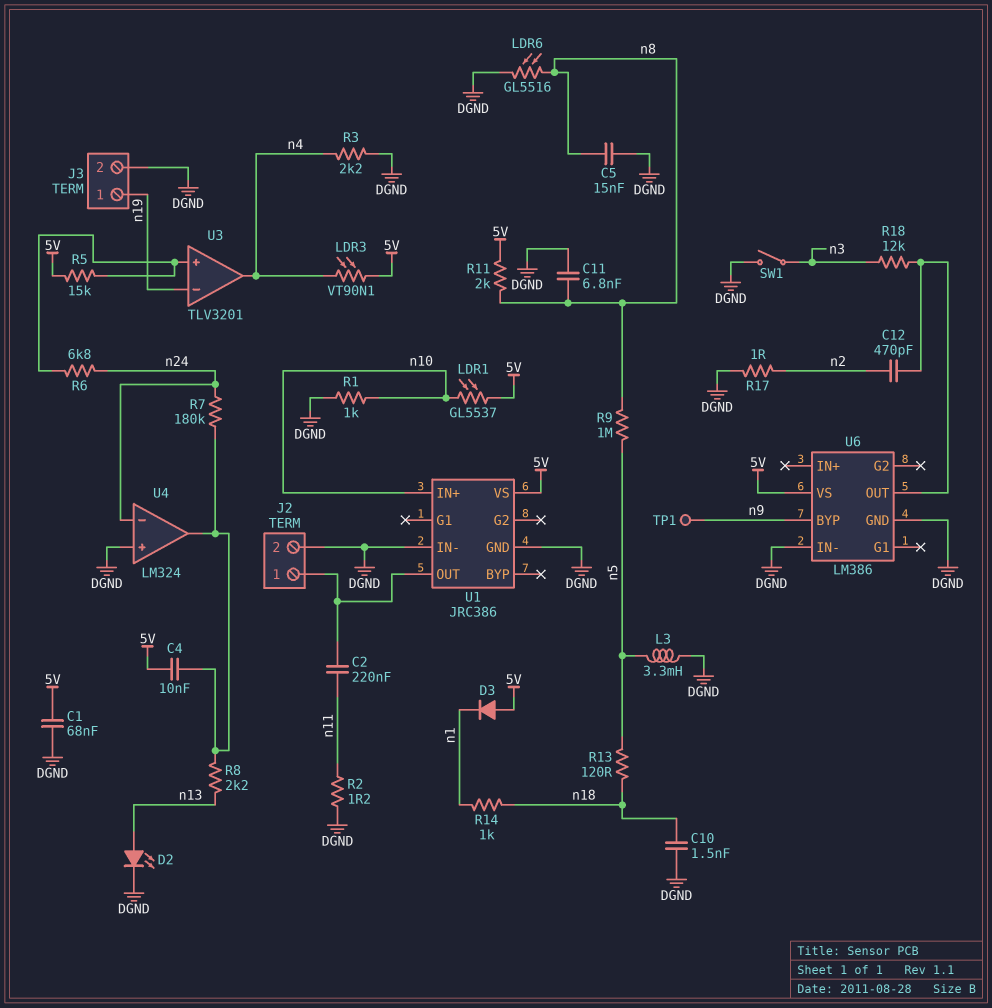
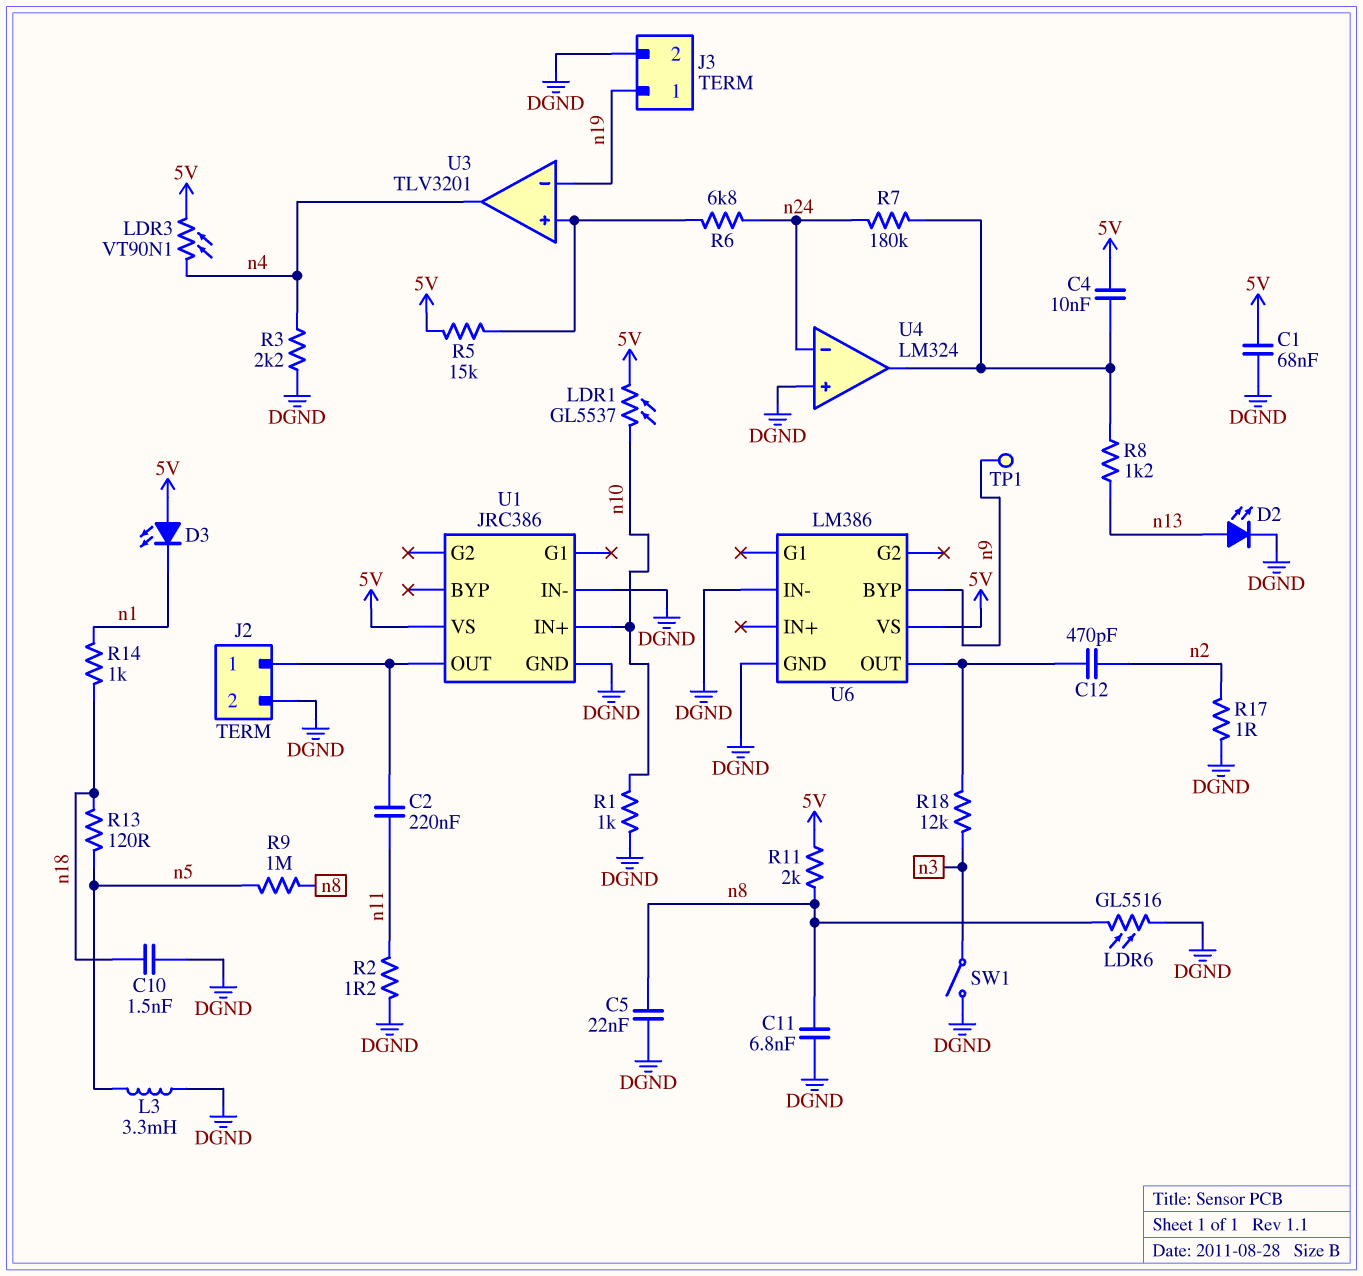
C5: 15nF (DGND, n8) -> 22nF (DGND, n8)
D3: diode (A 5V, K n1) -> LED (A 5V, K n1)
R8: 2.2k (U4/out, n13) -> 1.2k (U4/out, n13)

